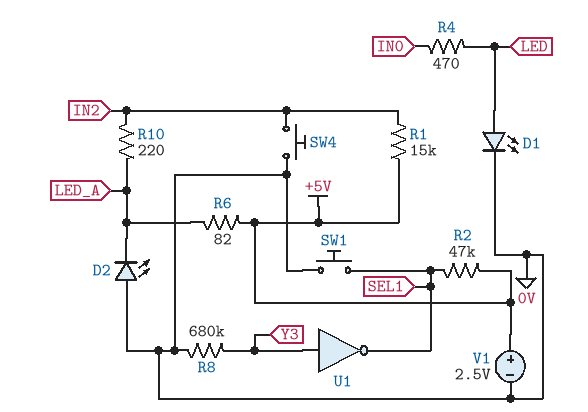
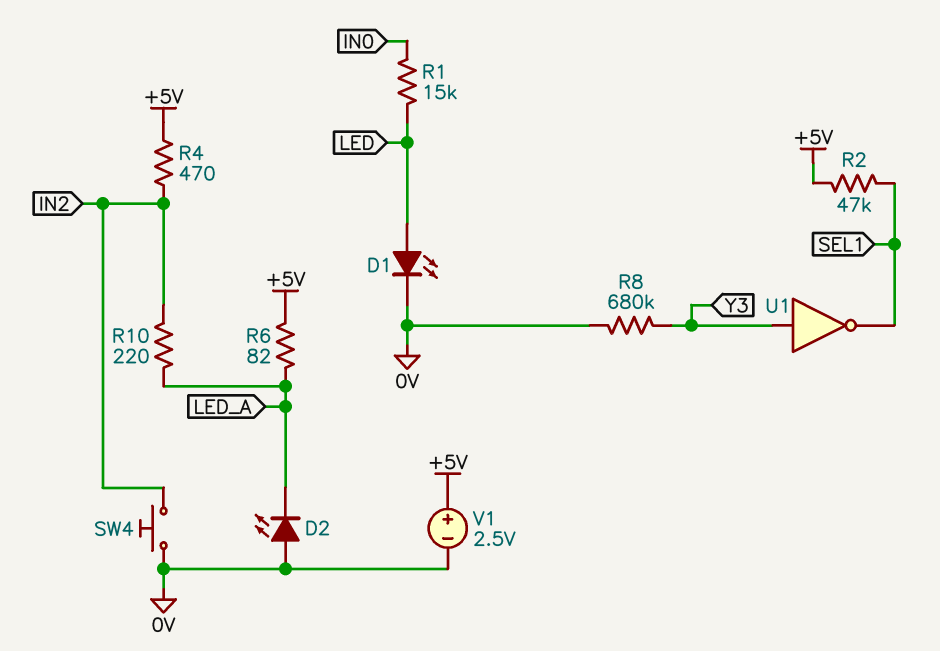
R1: 15k (+5V, IN2) -> 15k (IN0, LED)
R4: 470 (IN0, LED) -> 470 (+5V, IN2)
SW1: button (0V, SEL1) -> none

